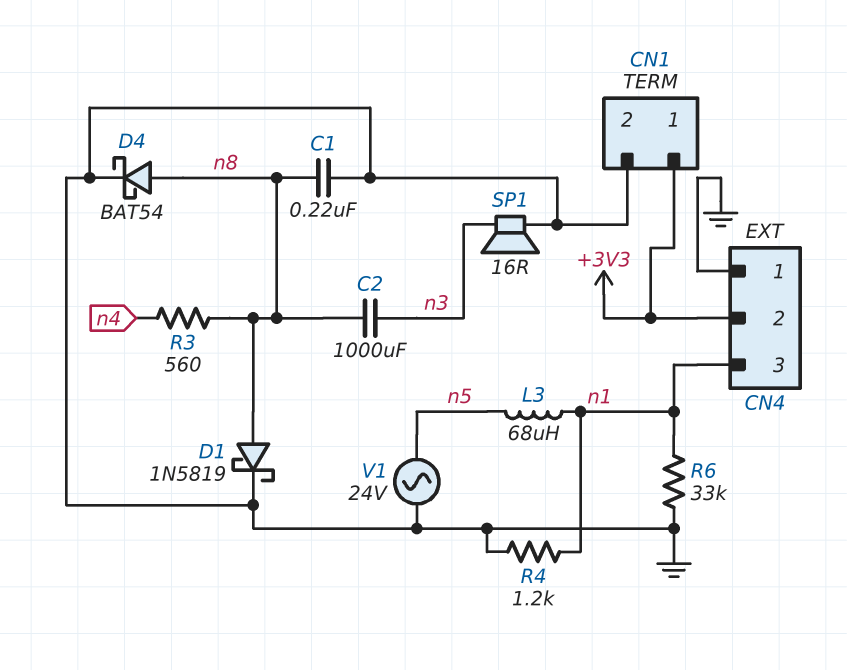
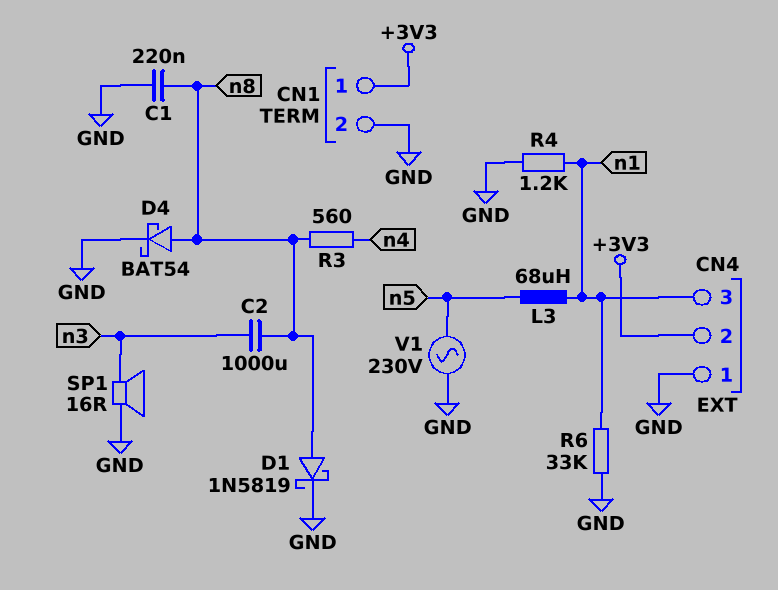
V1: AC 24V (GND, n5) -> AC 230V (GND, n5)

